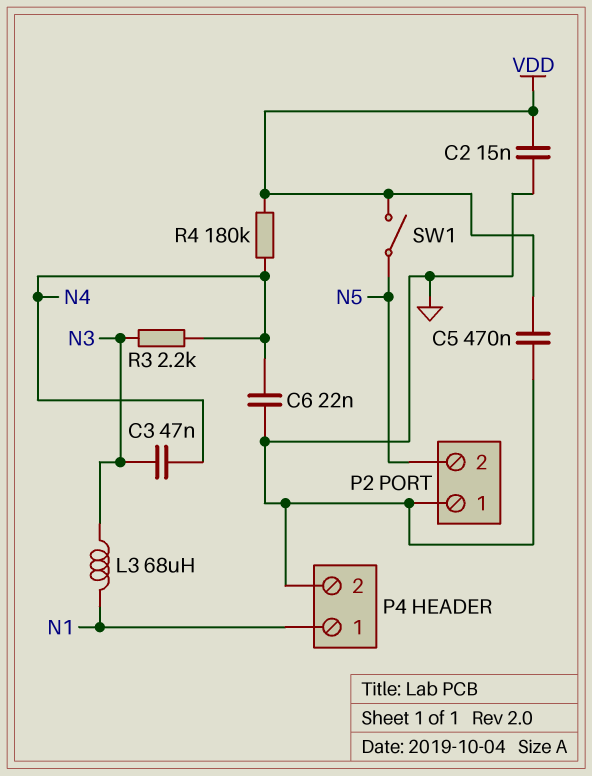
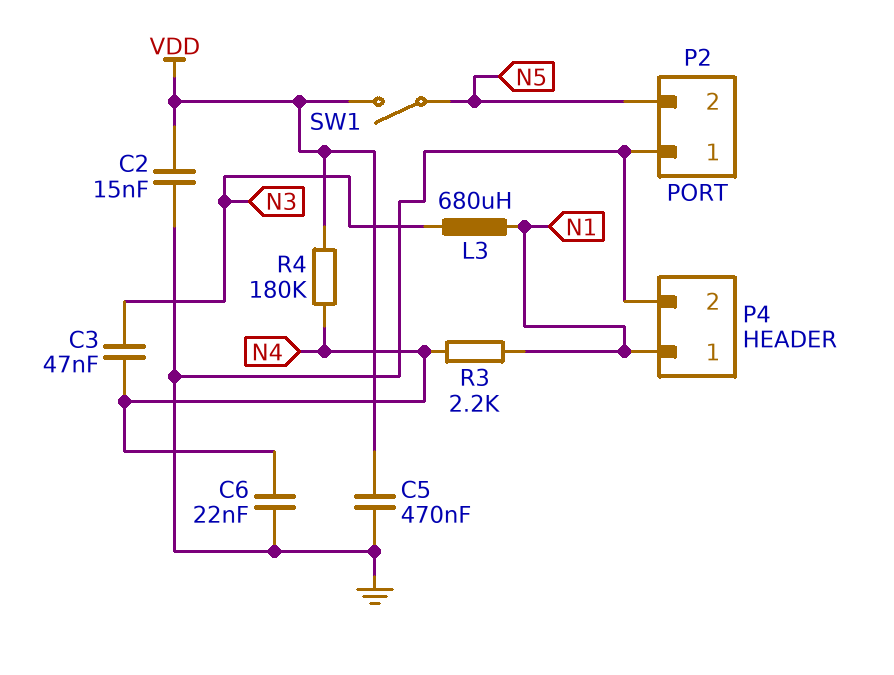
L3: 68uH (N1, N3) -> 680uH (N1, N3)
R3: 2.2k (N3, N4) -> 2.2k (N1, N4)

